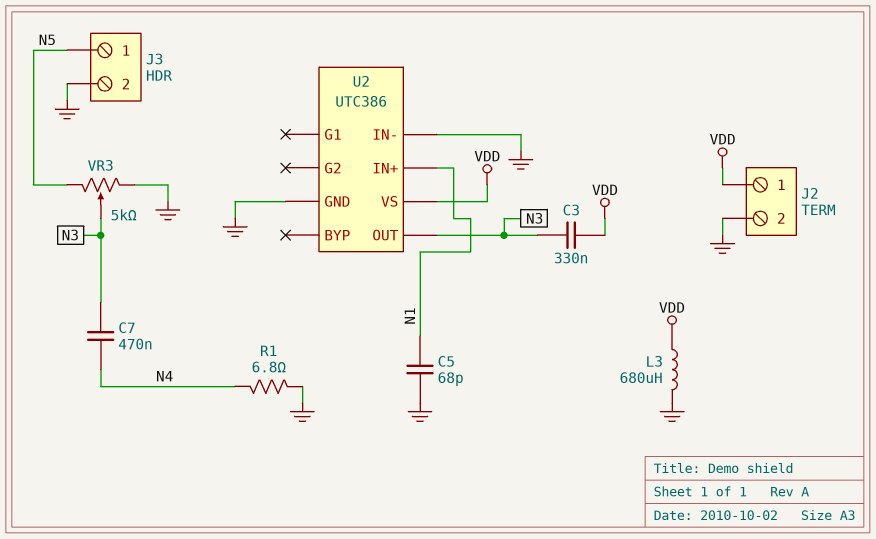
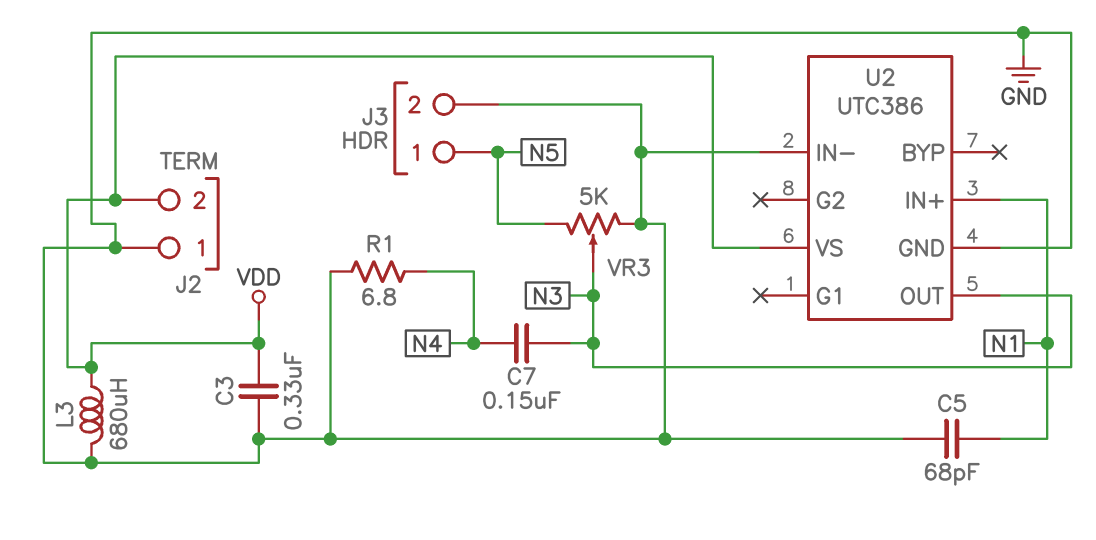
C3: 330nF (N3, VDD) -> 330nF (GND, VDD)
C7: 470nF (N3, N4) -> 150nF (N3, N4)
J2 pin 1: VDD -> GND
J2 pin 2: GND -> VDD

